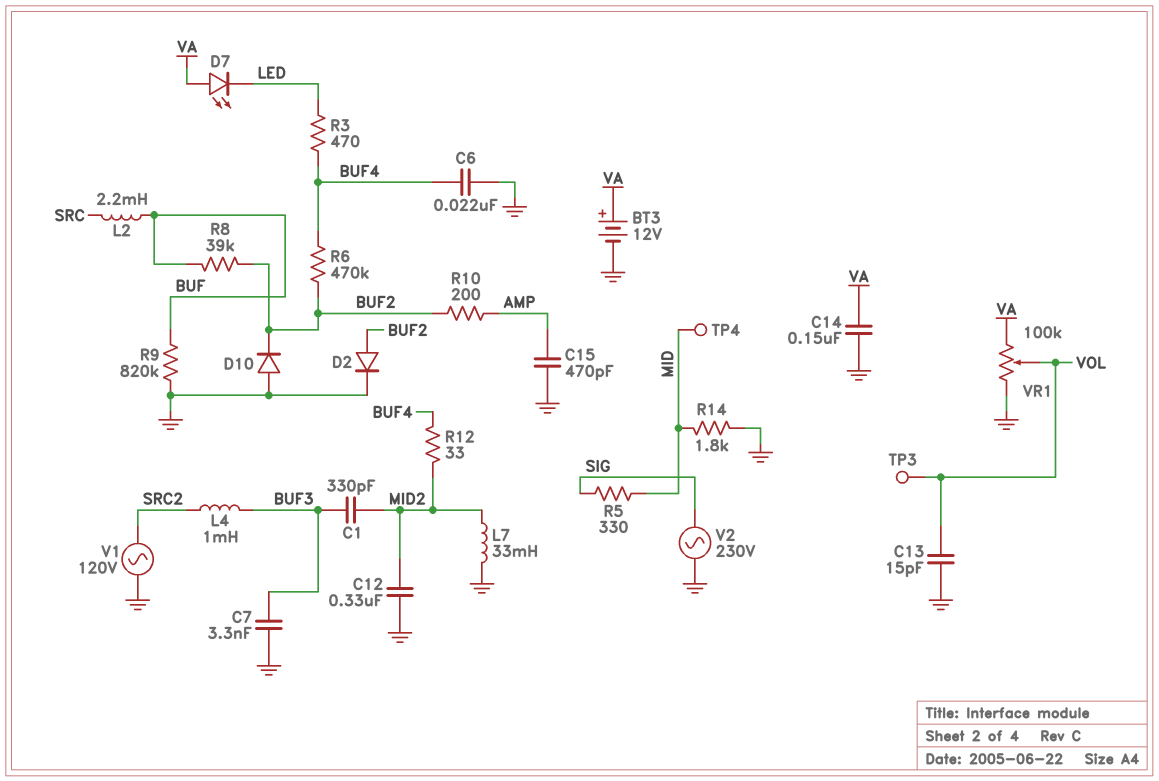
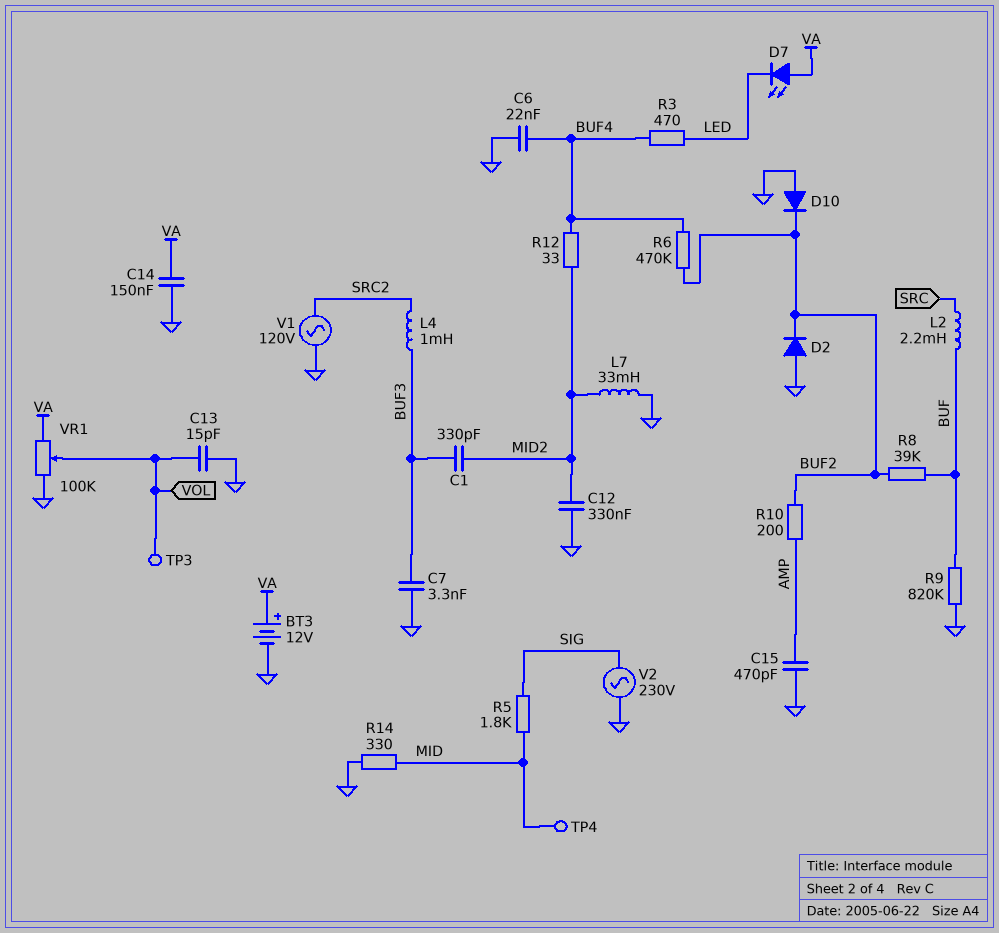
D2: diode (A BUF2, K GND) -> diode (A GND, K BUF2)
R5: 330 (MID, SIG) -> 1.8k (MID, SIG)
R14: 1.8k (GND, MID) -> 330 (GND, MID)

